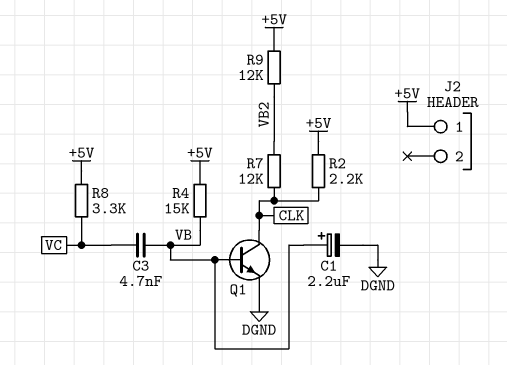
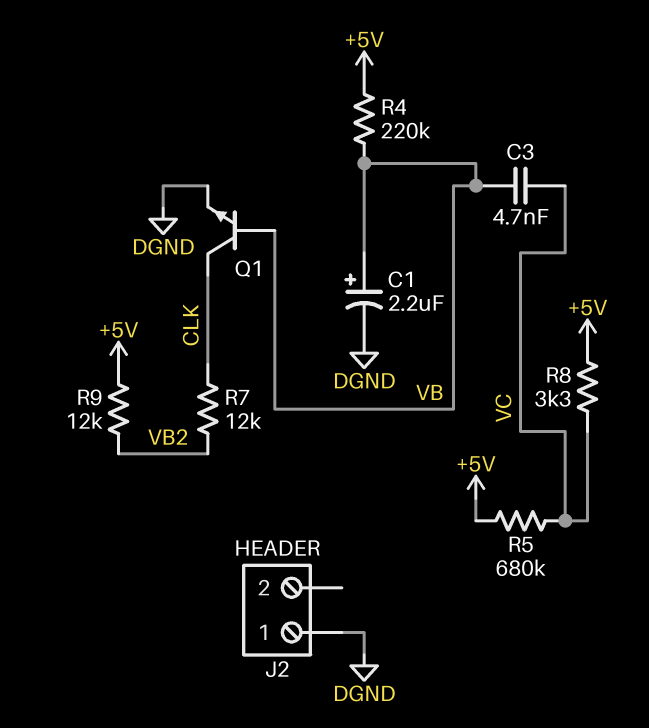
J2 pin 1: +5V -> DGND
R2: 2.2k (+5V, CLK) -> none
R4: 15k (+5V, VB) -> 220k (+5V, VB)
R5: none -> 680k (+5V, VC)

